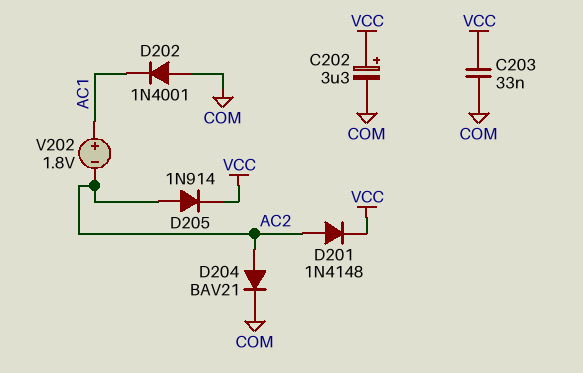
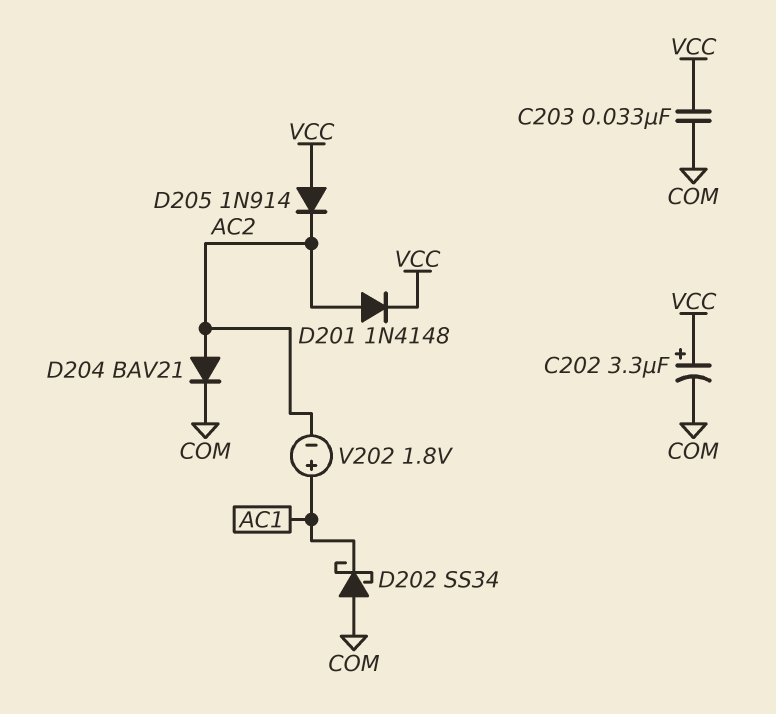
D202: diode 1N4001 (A COM, K AC1) -> schottky SS34 (A COM, K AC1)
D205: diode 1N914 (A AC2, K VCC) -> diode 1N914 (A VCC, K AC2)

